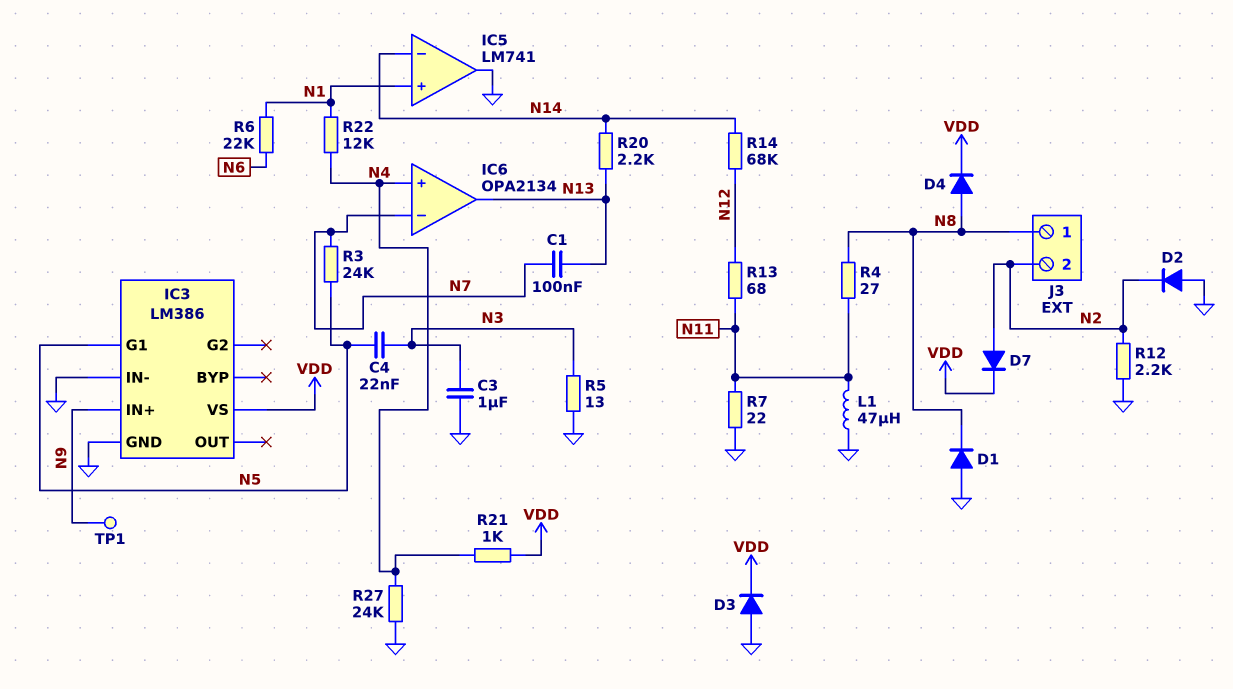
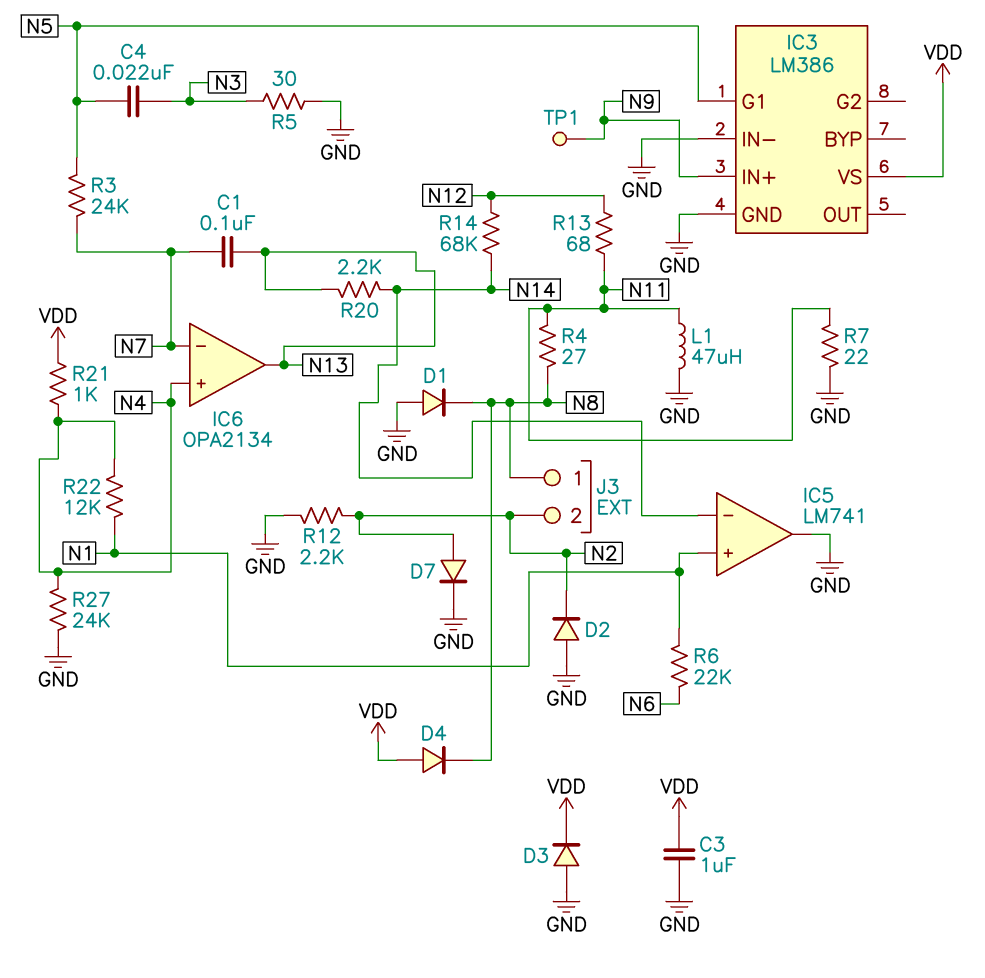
C3: 1uF (GND, N3) -> 1uF (GND, VDD)
D4: diode (A N8, K VDD) -> diode (A VDD, K N8)
D7: diode (A N2, K VDD) -> diode (A N2, K GND)
R5: 13 (GND, N3) -> 30 (GND, N3)

